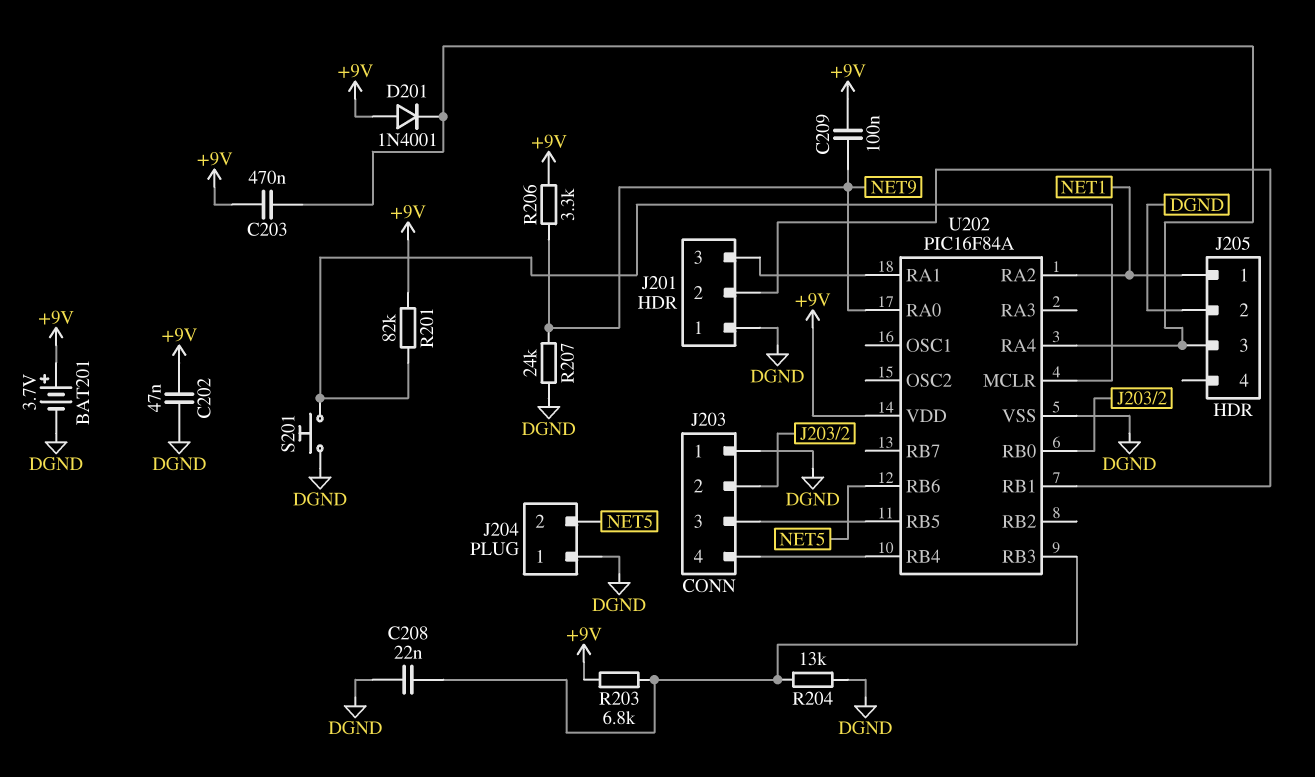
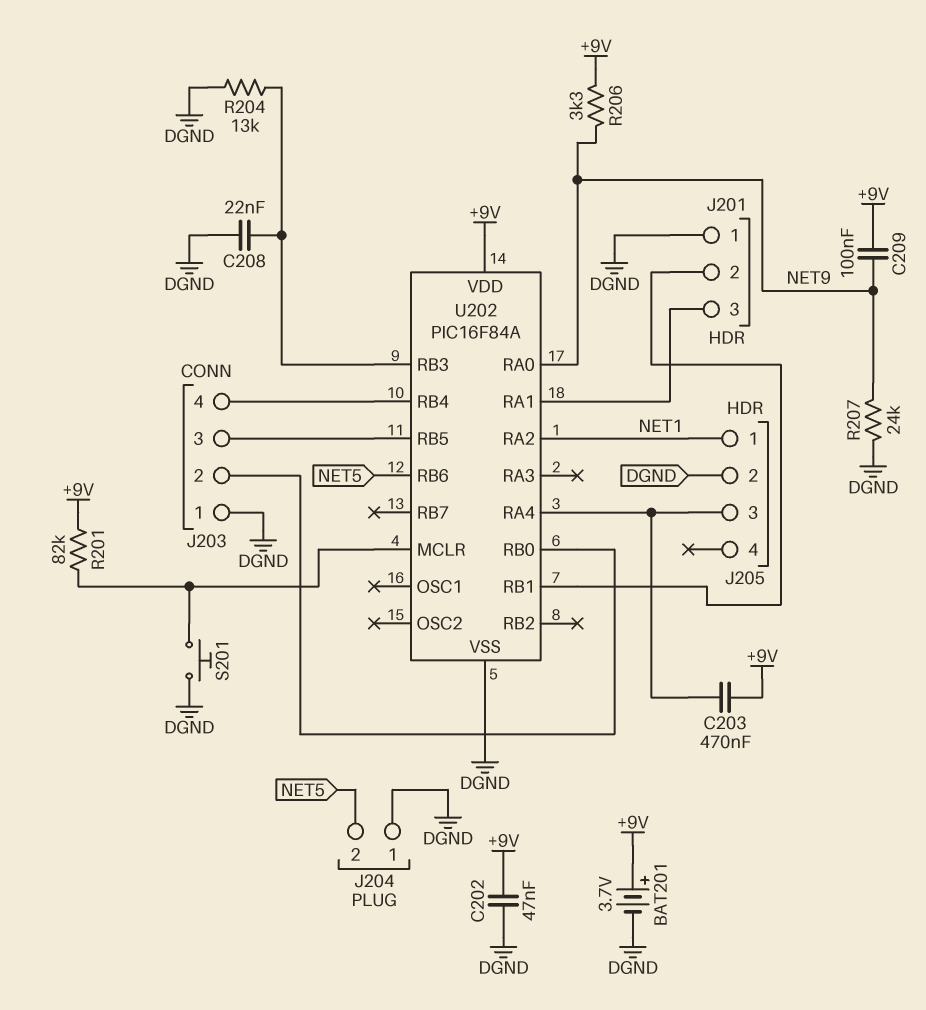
D201: diode 1N4001 (A +9V, K J205/3) -> none
R203: 6.8k (+9V, U202/RB3) -> none

